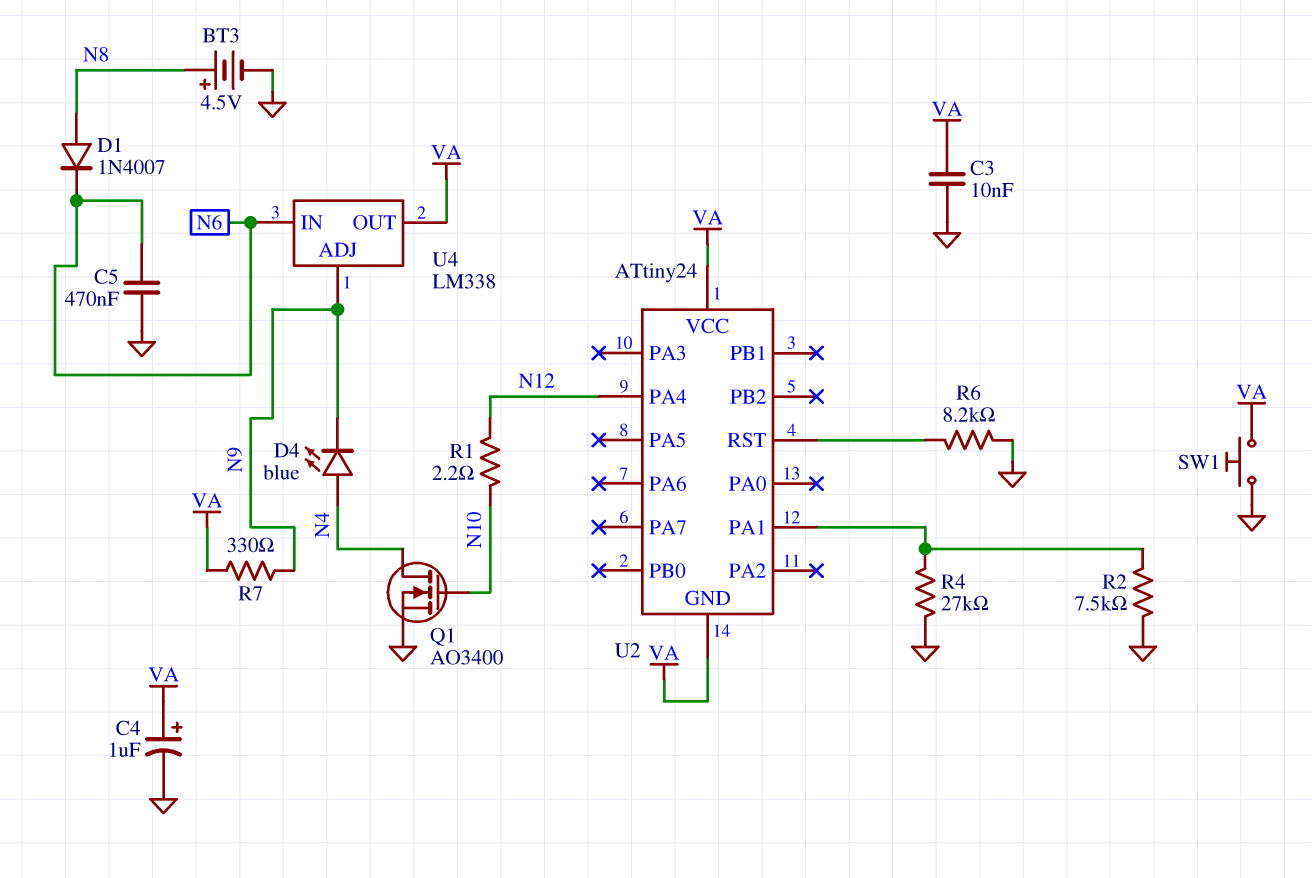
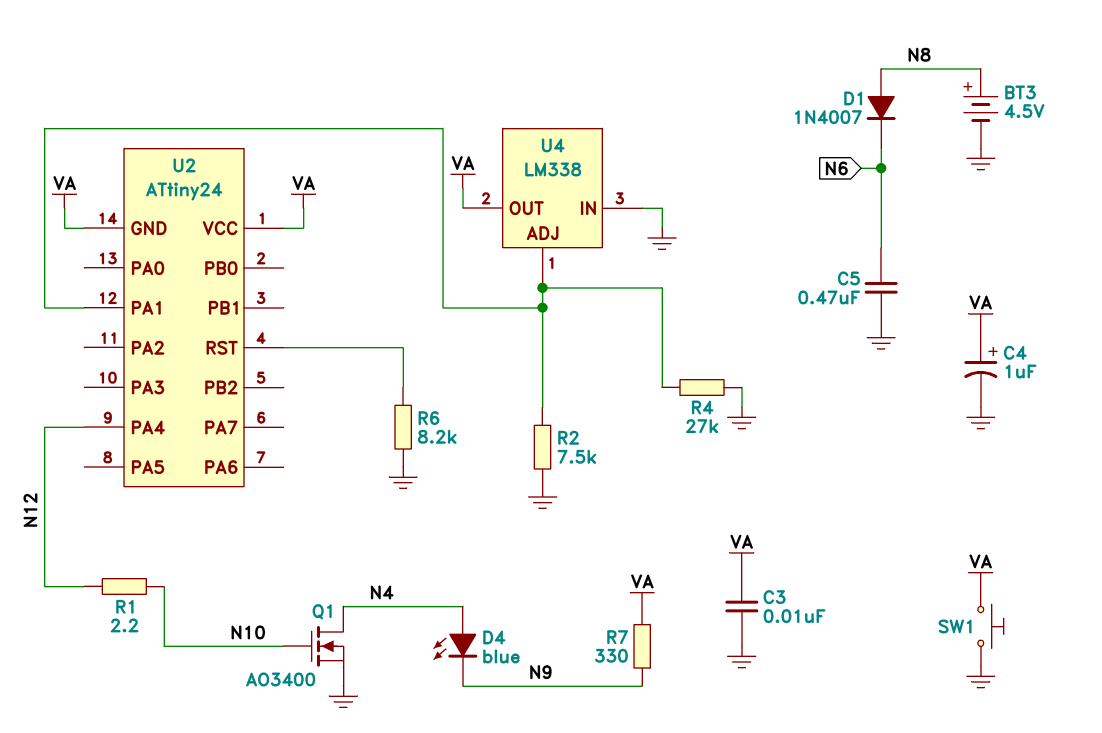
U4 pin ADJ: N9 -> U2/PA1
U4 pin IN: N6 -> GND

